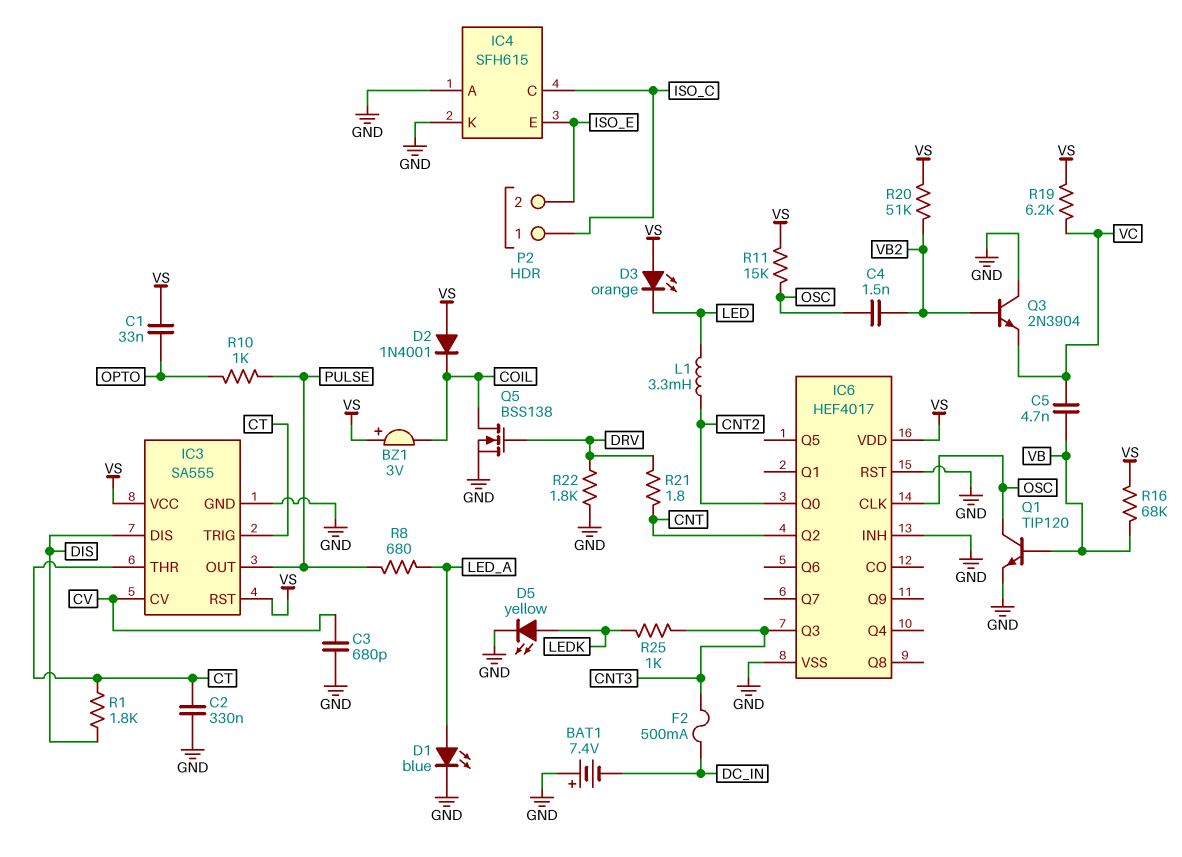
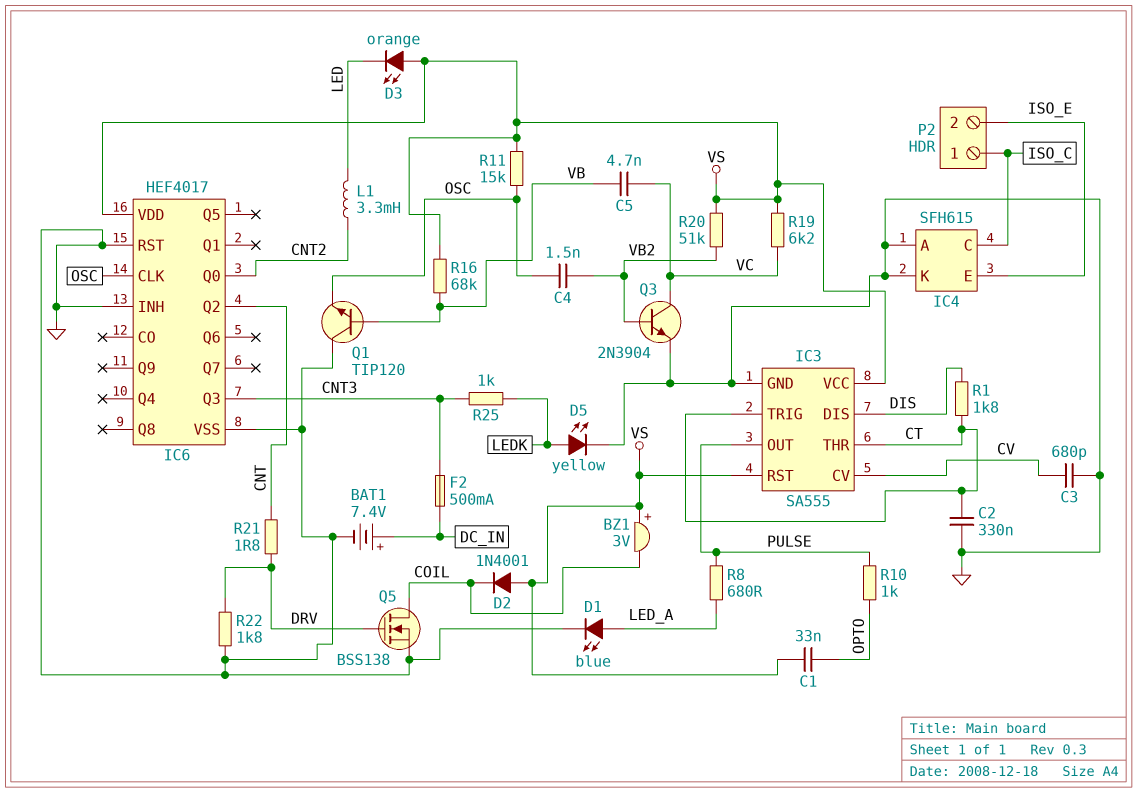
BAT1: 7.4V (plus GND, minus DC_IN) -> 7.4V (plus DC_IN, minus GND)
Q1: NPN TIP120 (B VB, C OSC, E GND) -> NPN TIP120 (B VB, C GND, E OSC)
Q3: NPN 2N3904 (B VB2, C GND, E VC) -> NPN 2N3904 (B VB2, C VC, E GND)

